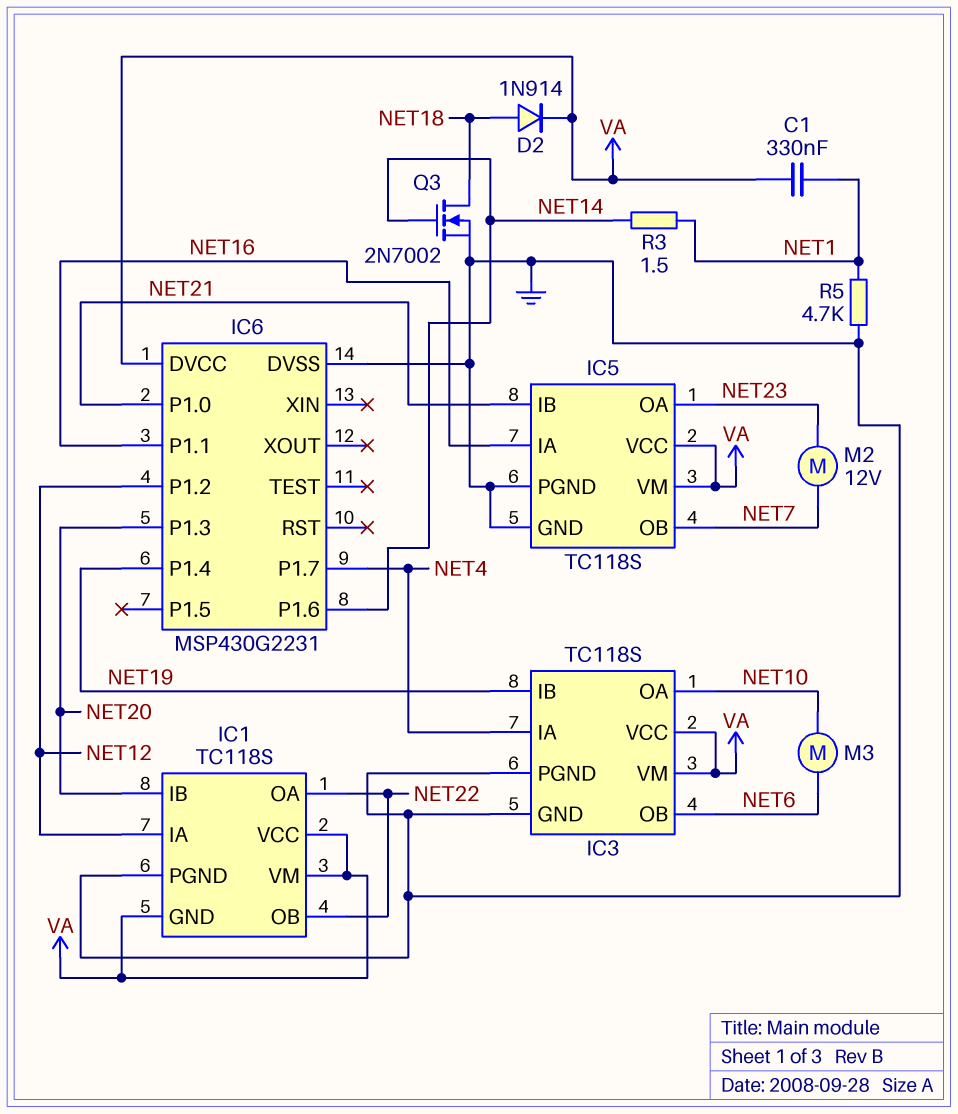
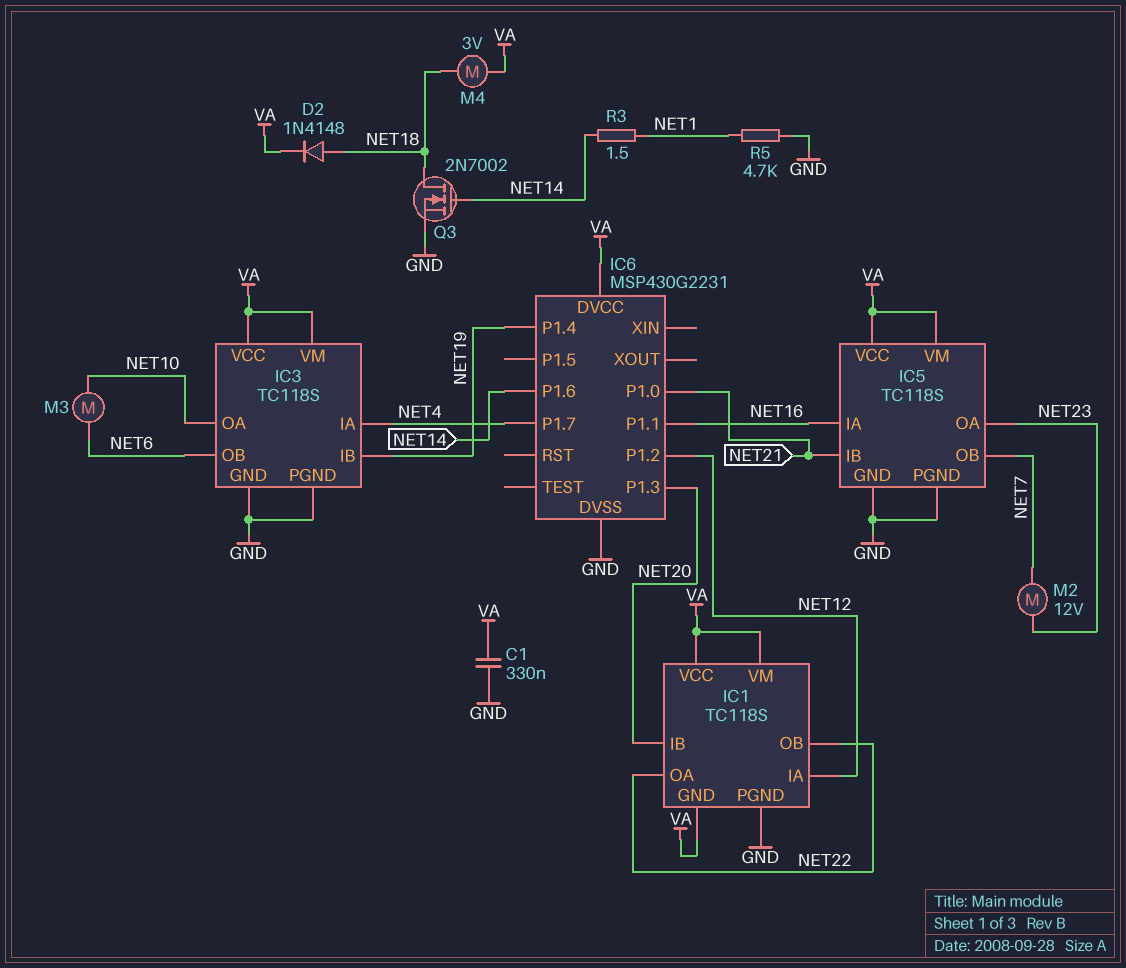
C1: 330nF (NET1, VA) -> 330nF (GND, VA)
D2: diode 1N914 (A NET18, K VA) -> diode 1N4148 (A NET18, K VA)
M4: none -> motor 3V (NET18, VA)

